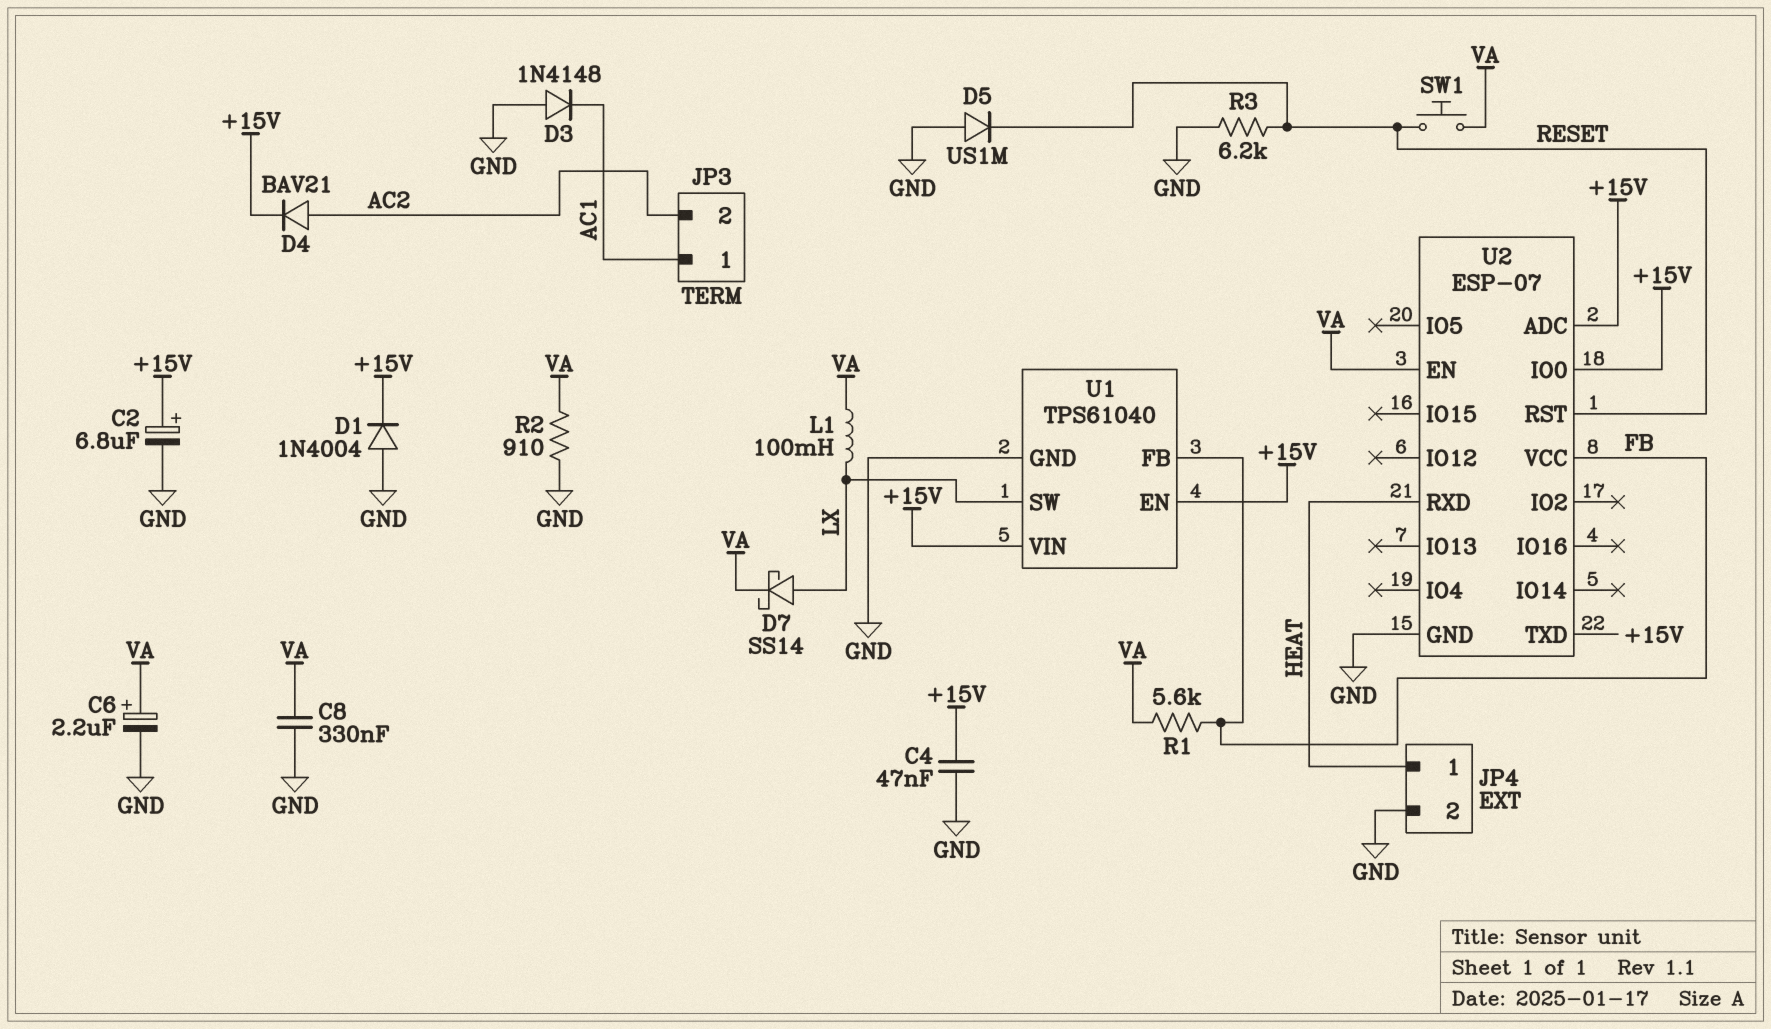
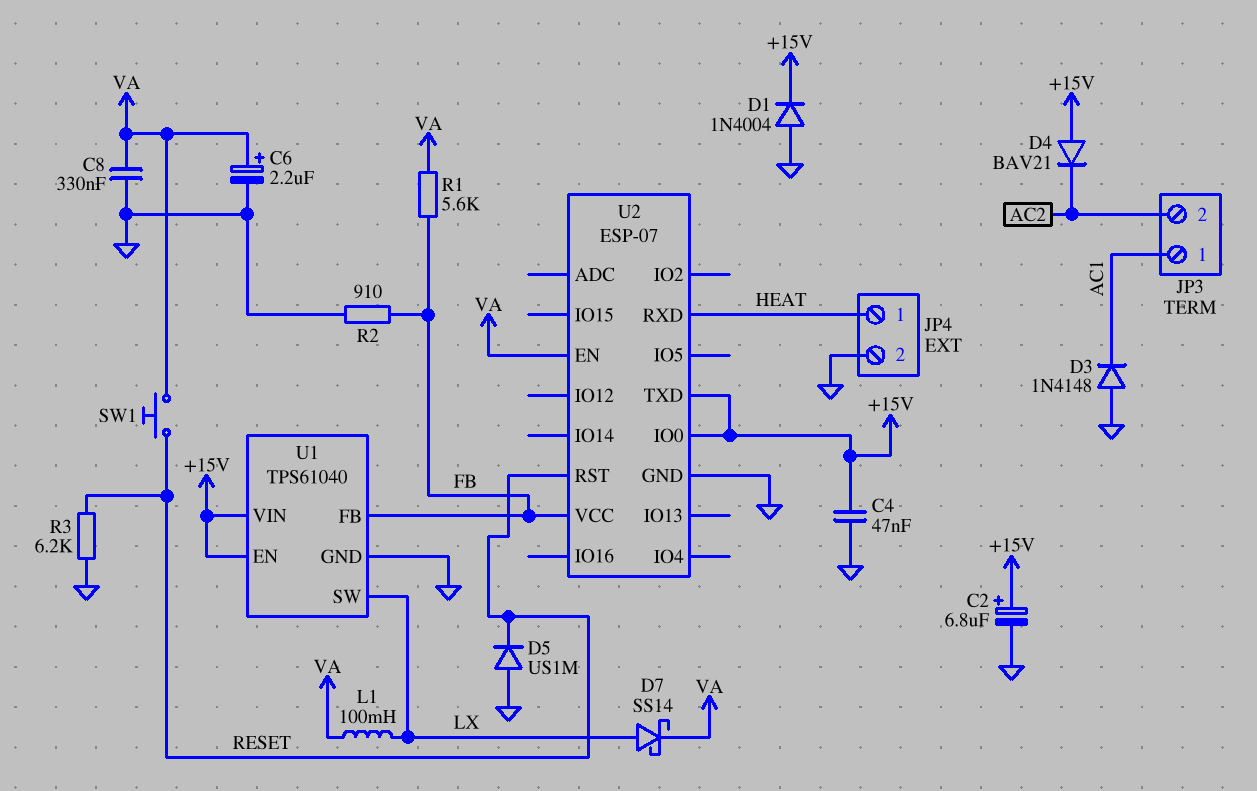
D4: diode BAV21 (A AC2, K +15V) -> diode BAV21 (A +15V, K AC2)
R2: 910 (GND, VA) -> 910 (FB, GND)
U2 pin ADC: +15V -> none

